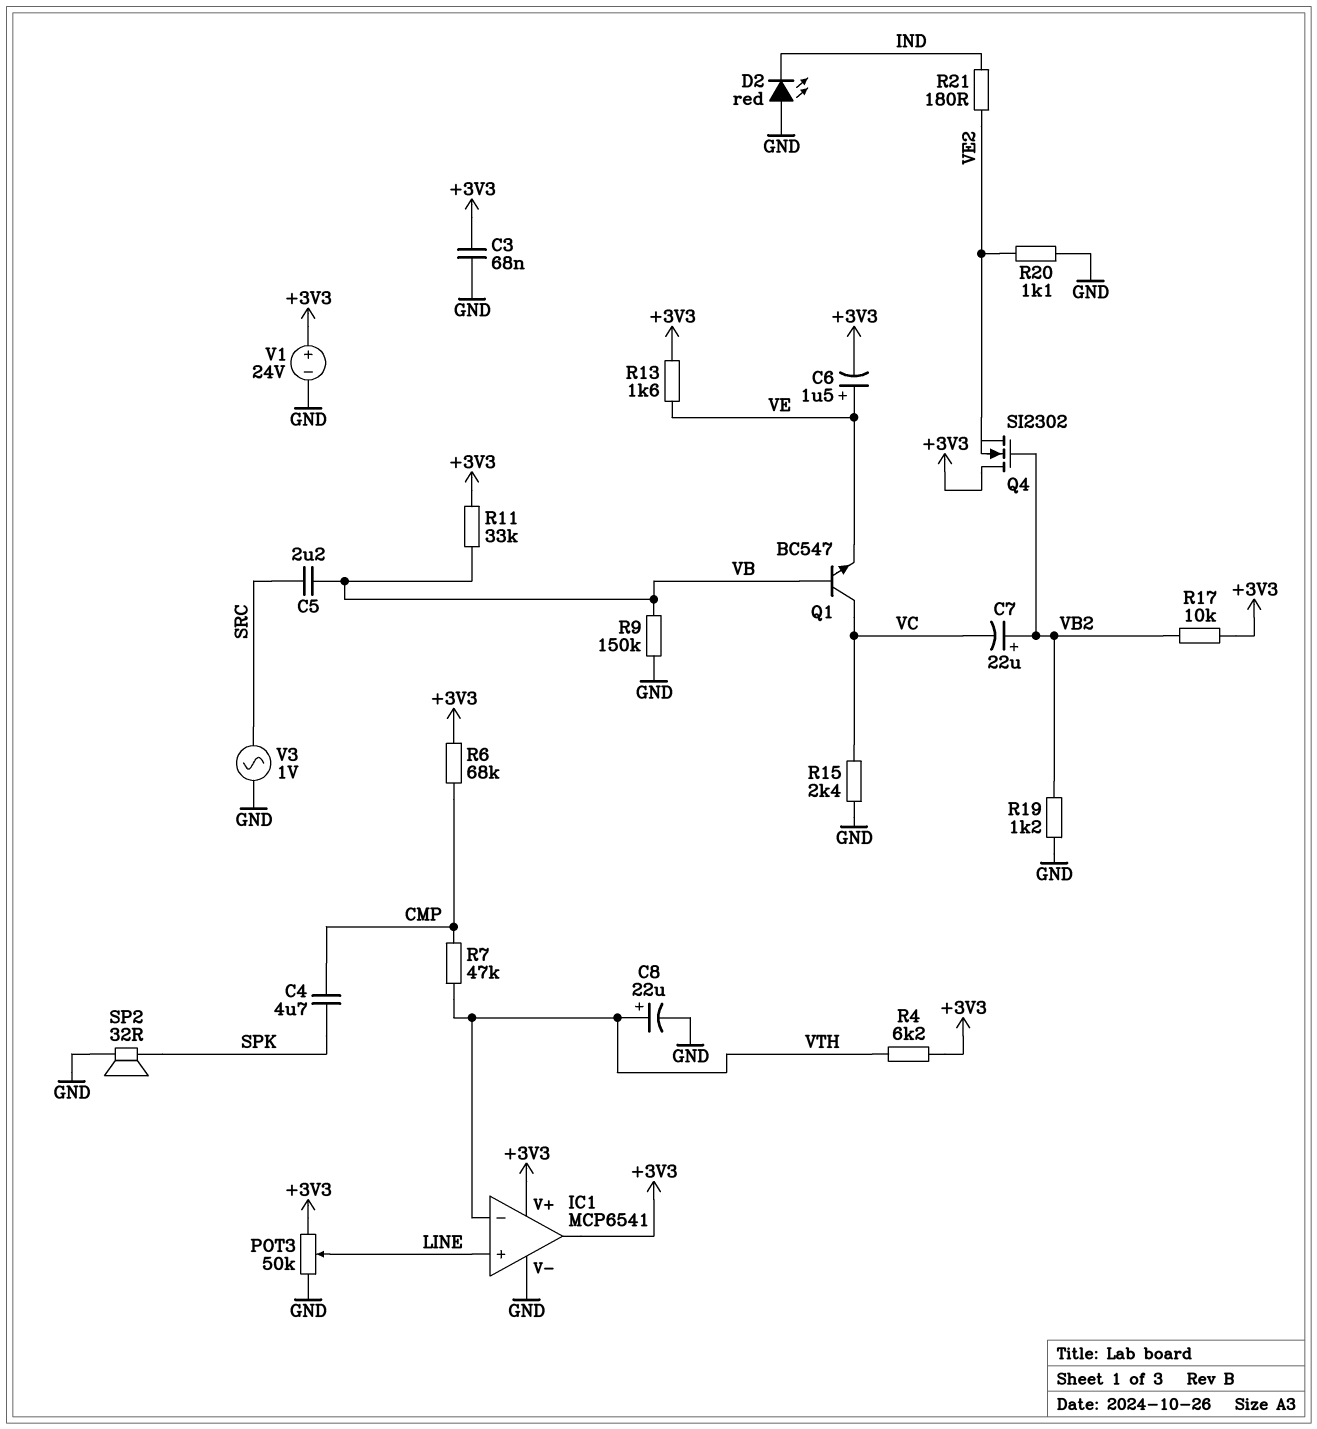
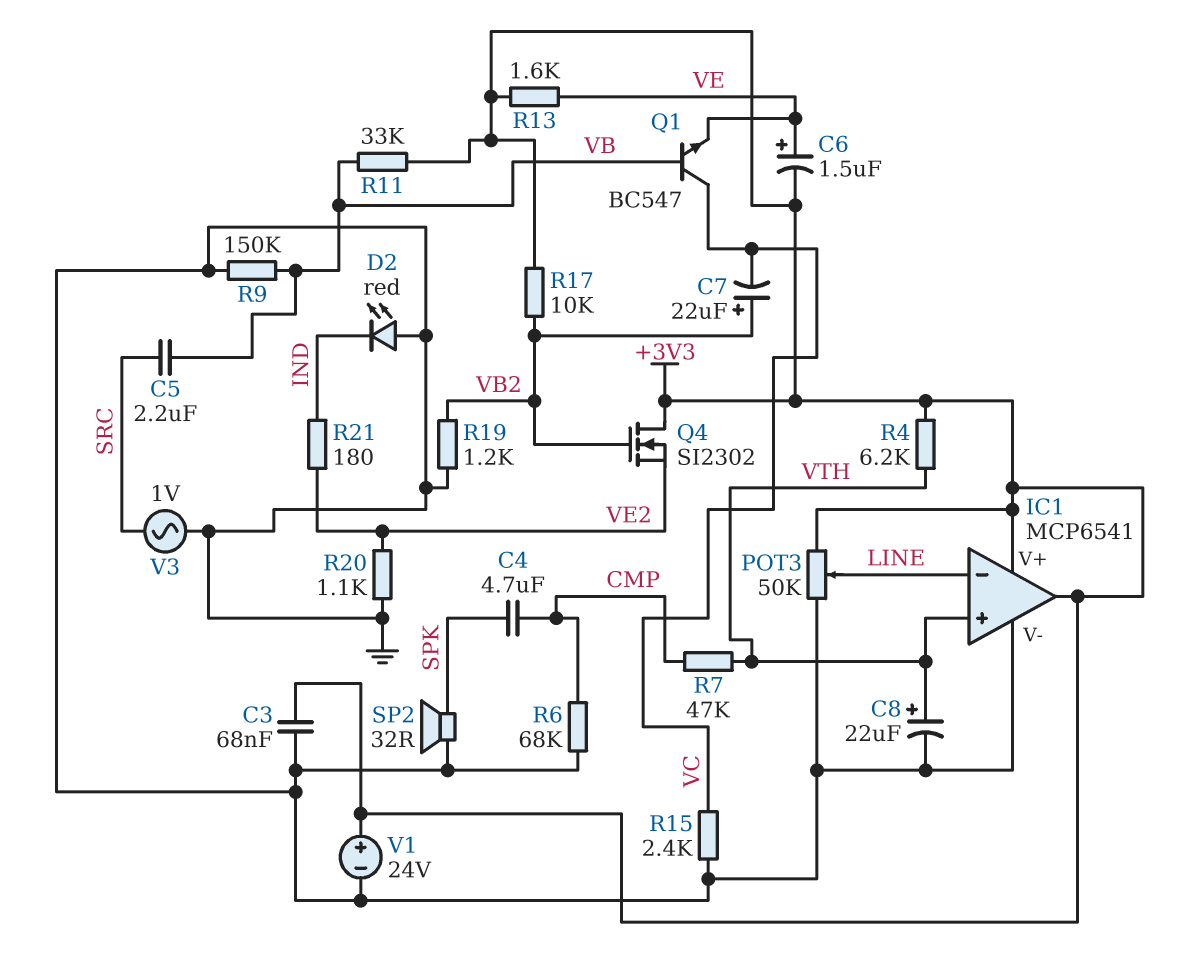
IC1 pin in+: LINE -> VTH
IC1 pin in-: VTH -> LINE
R6: 68k (+3V3, CMP) -> 68k (CMP, GND)

